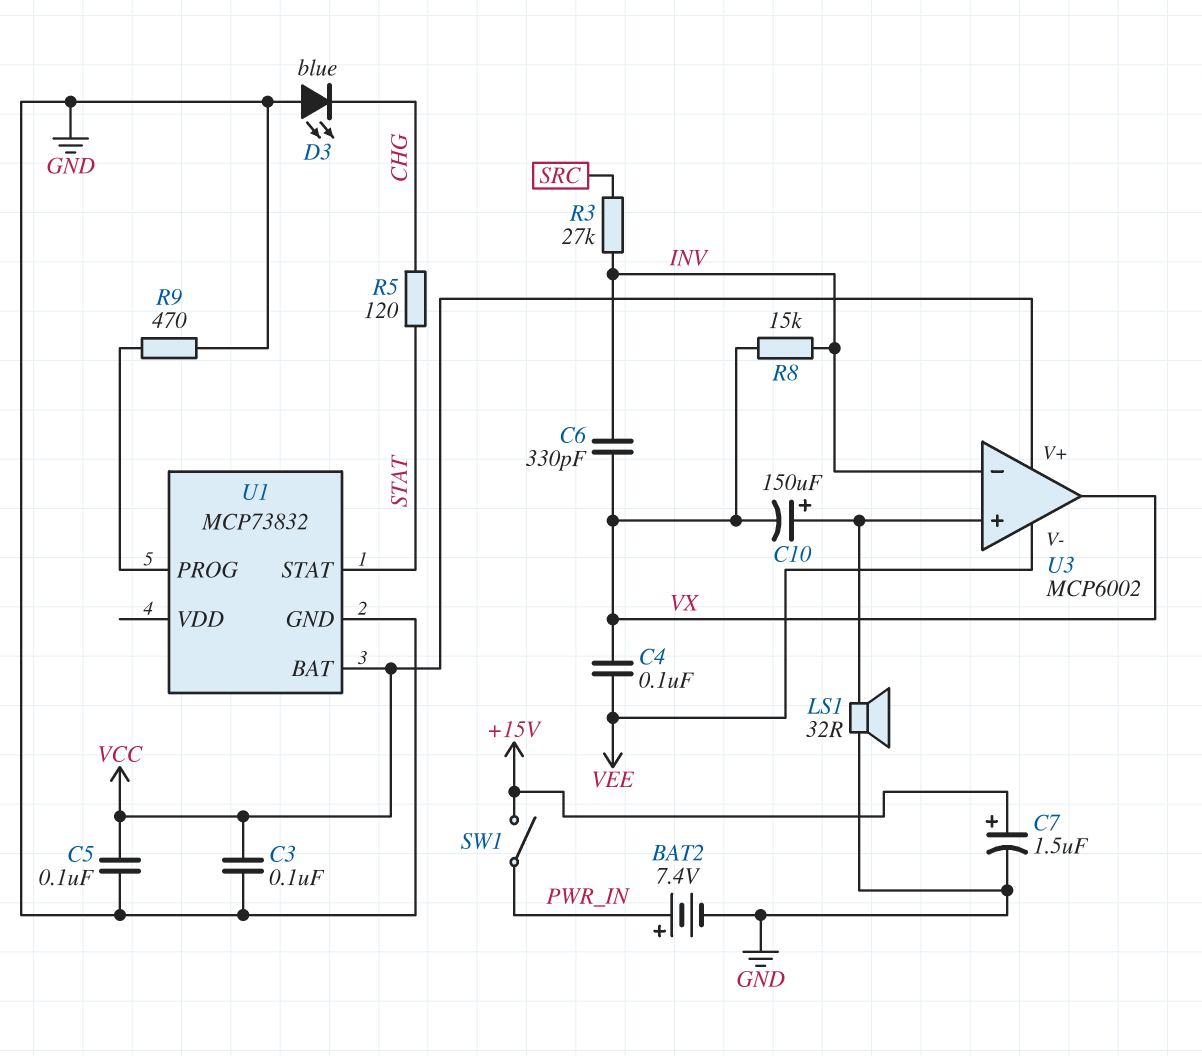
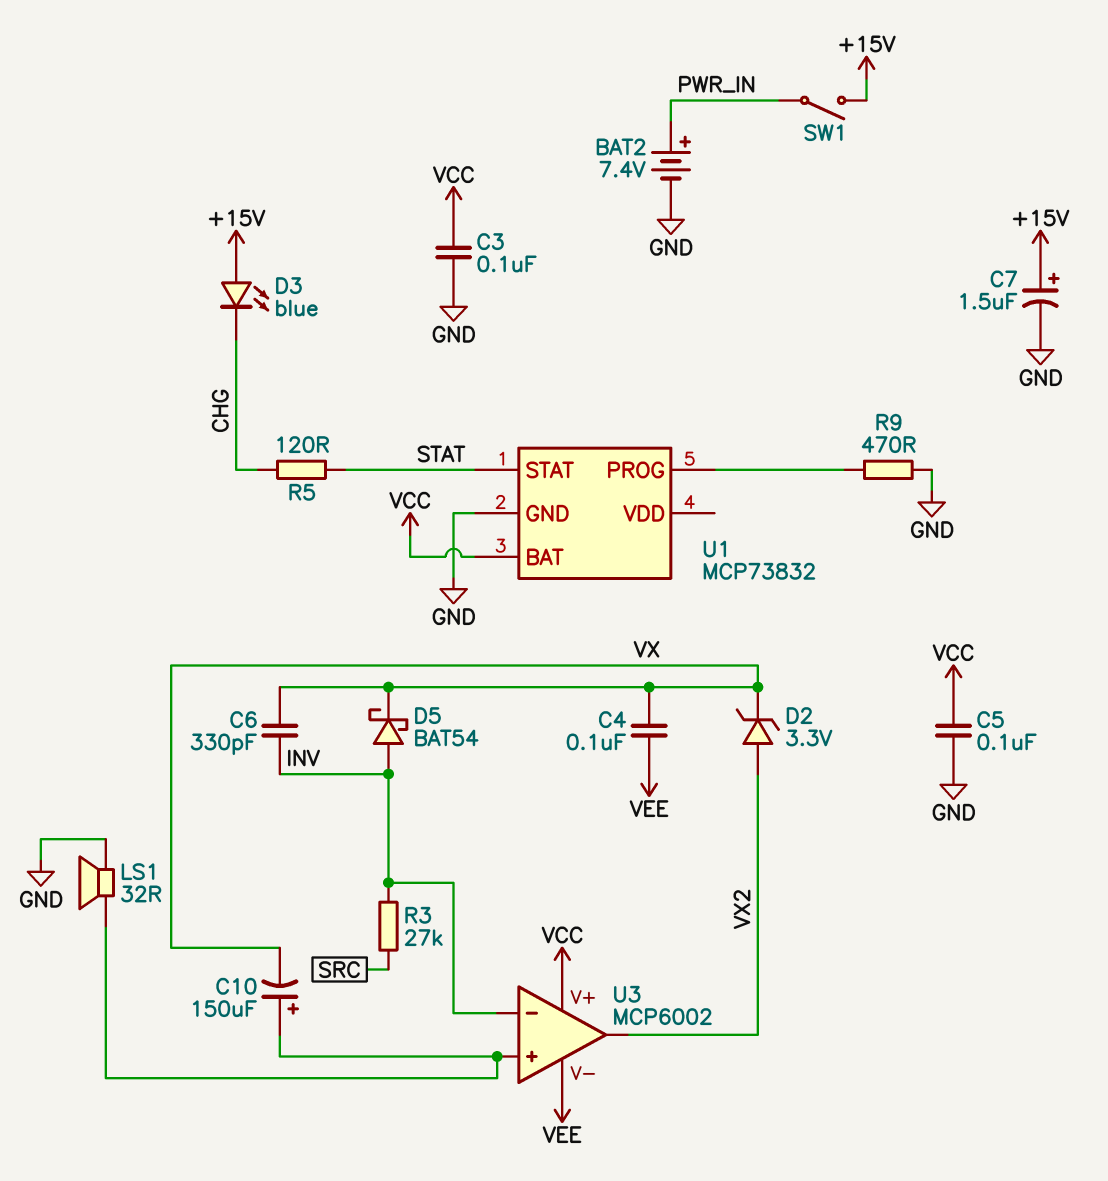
D2: none -> zener 3.3V (A VX2, K VX)
D3: LED blue (A GND, K CHG) -> LED blue (A +15V, K CHG)
D5: none -> schottky BAT54 (A INV, K VX)
R8: 15k (INV, VX) -> none
U3 pin out: VX -> VX2

